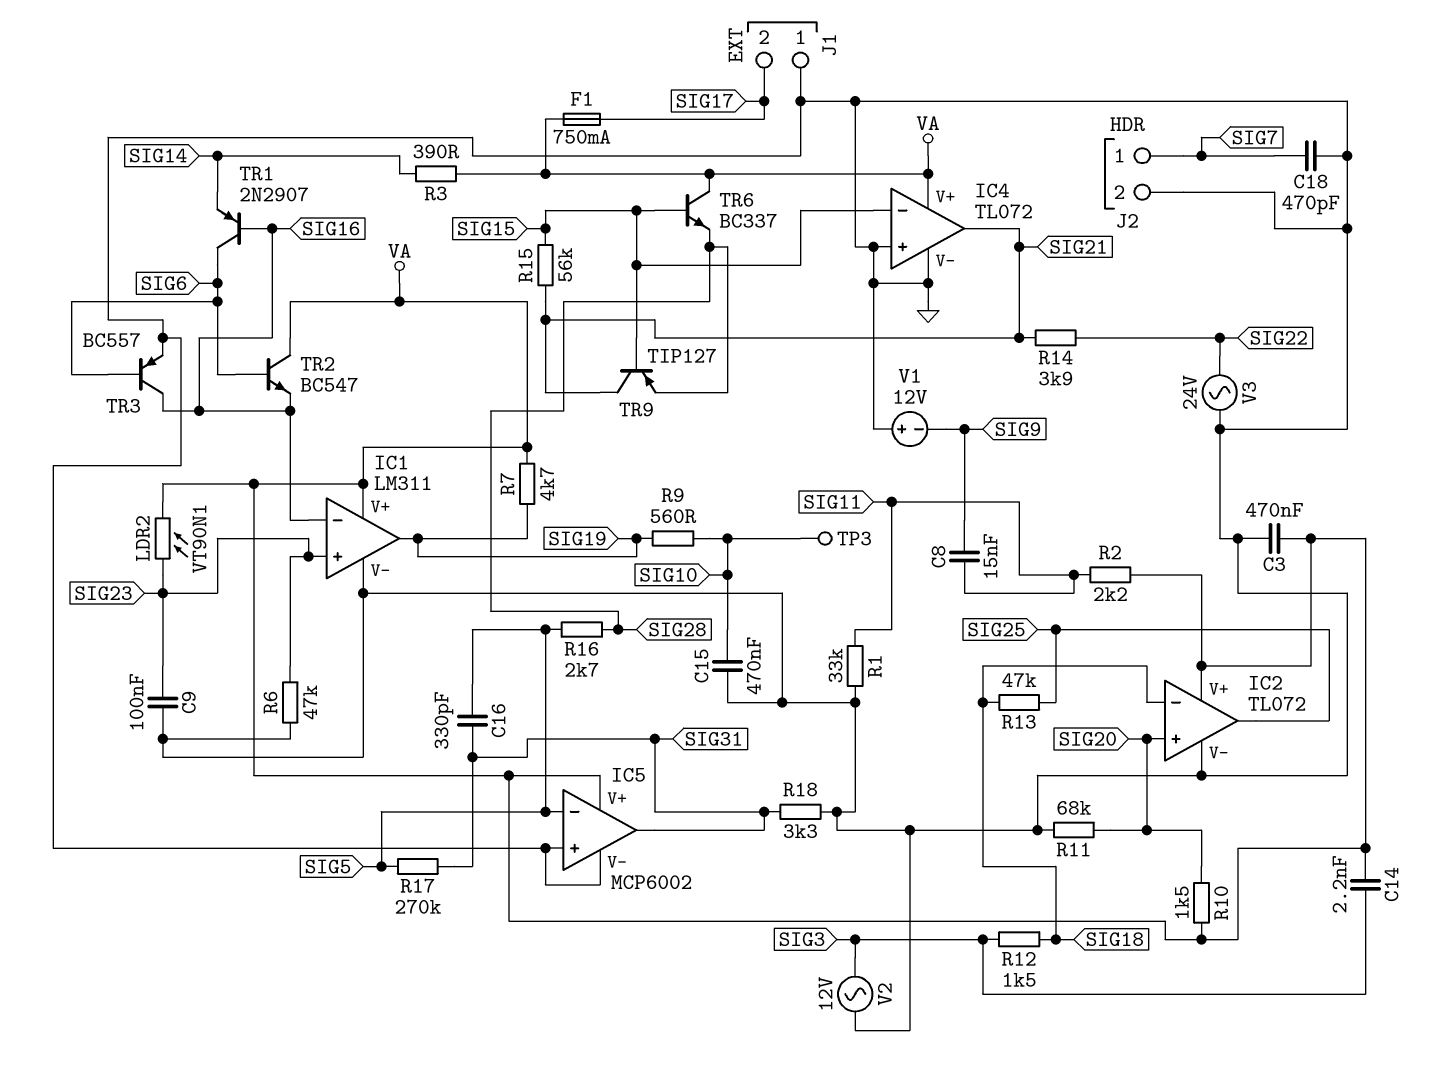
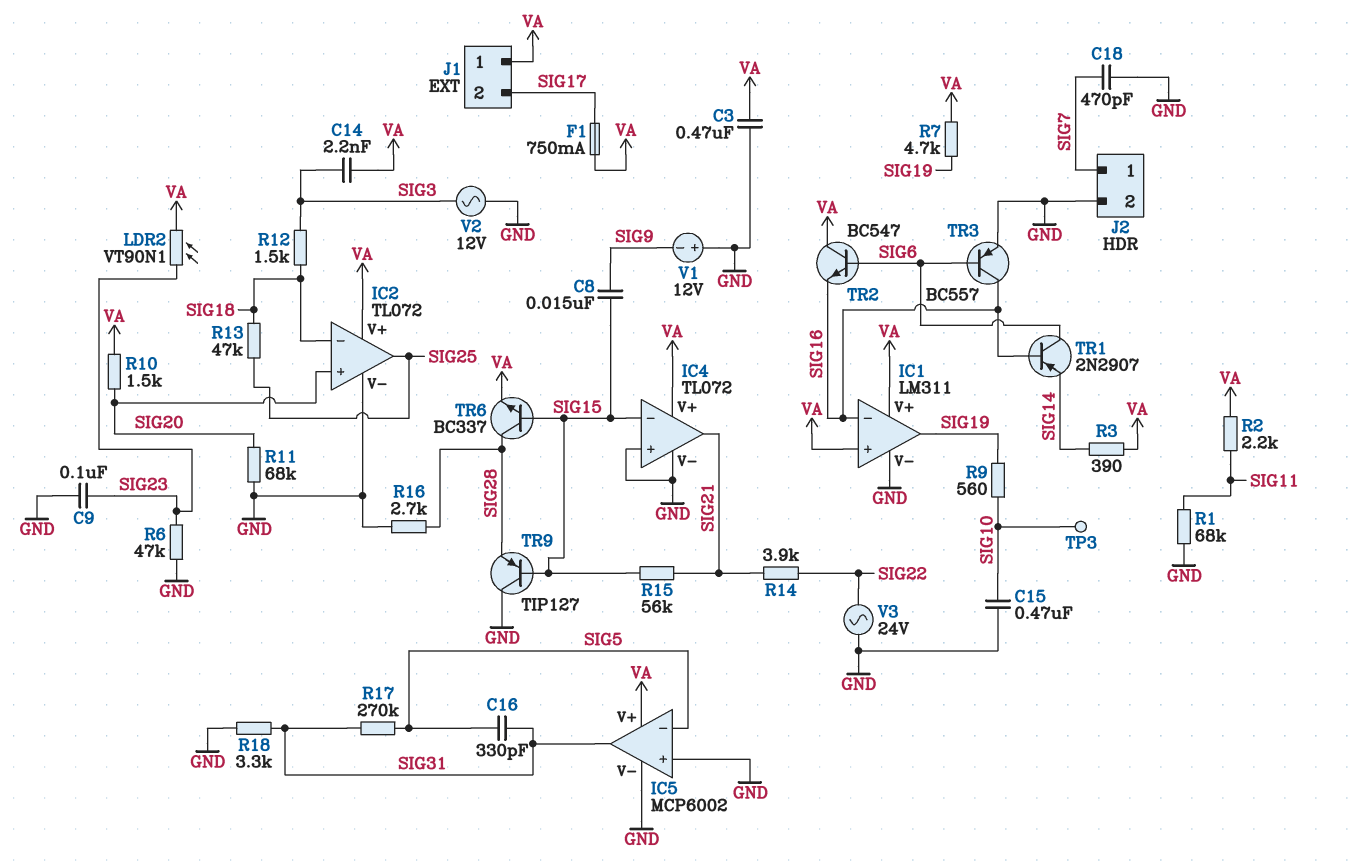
C8: 15nF (SIG9, SIG11) -> 15nF (SIG9, SIG15)
IC1 pin in+: SIG23 -> VA
J1 pin 1: GND -> VA
R1: 33k (GND, SIG11) -> 68k (GND, SIG11)
R16: 2.7k (SIG5, SIG28) -> 2.7k (GND, SIG28)
TR6: NPN BC337 (B SIG15, C VA, E SIG28) -> NPN BC337 (B SIG15, C SIG28, E VA)
TR9: PNP TIP127 (B SIG15, C SIG21, E SIG28) -> PNP TIP127 (B SIG15, C GND, E SIG28)

